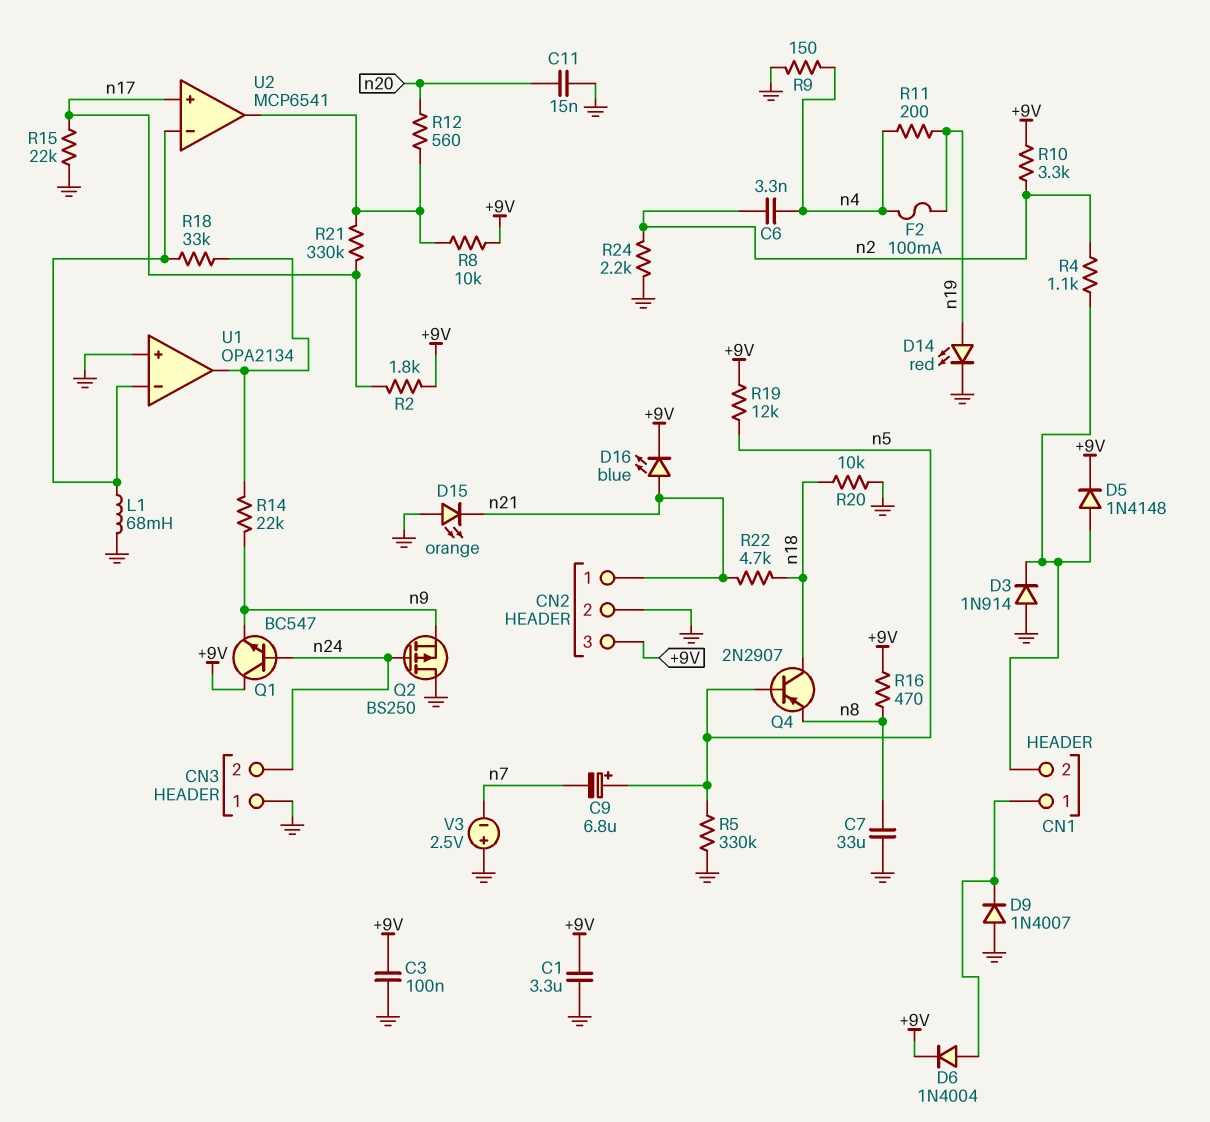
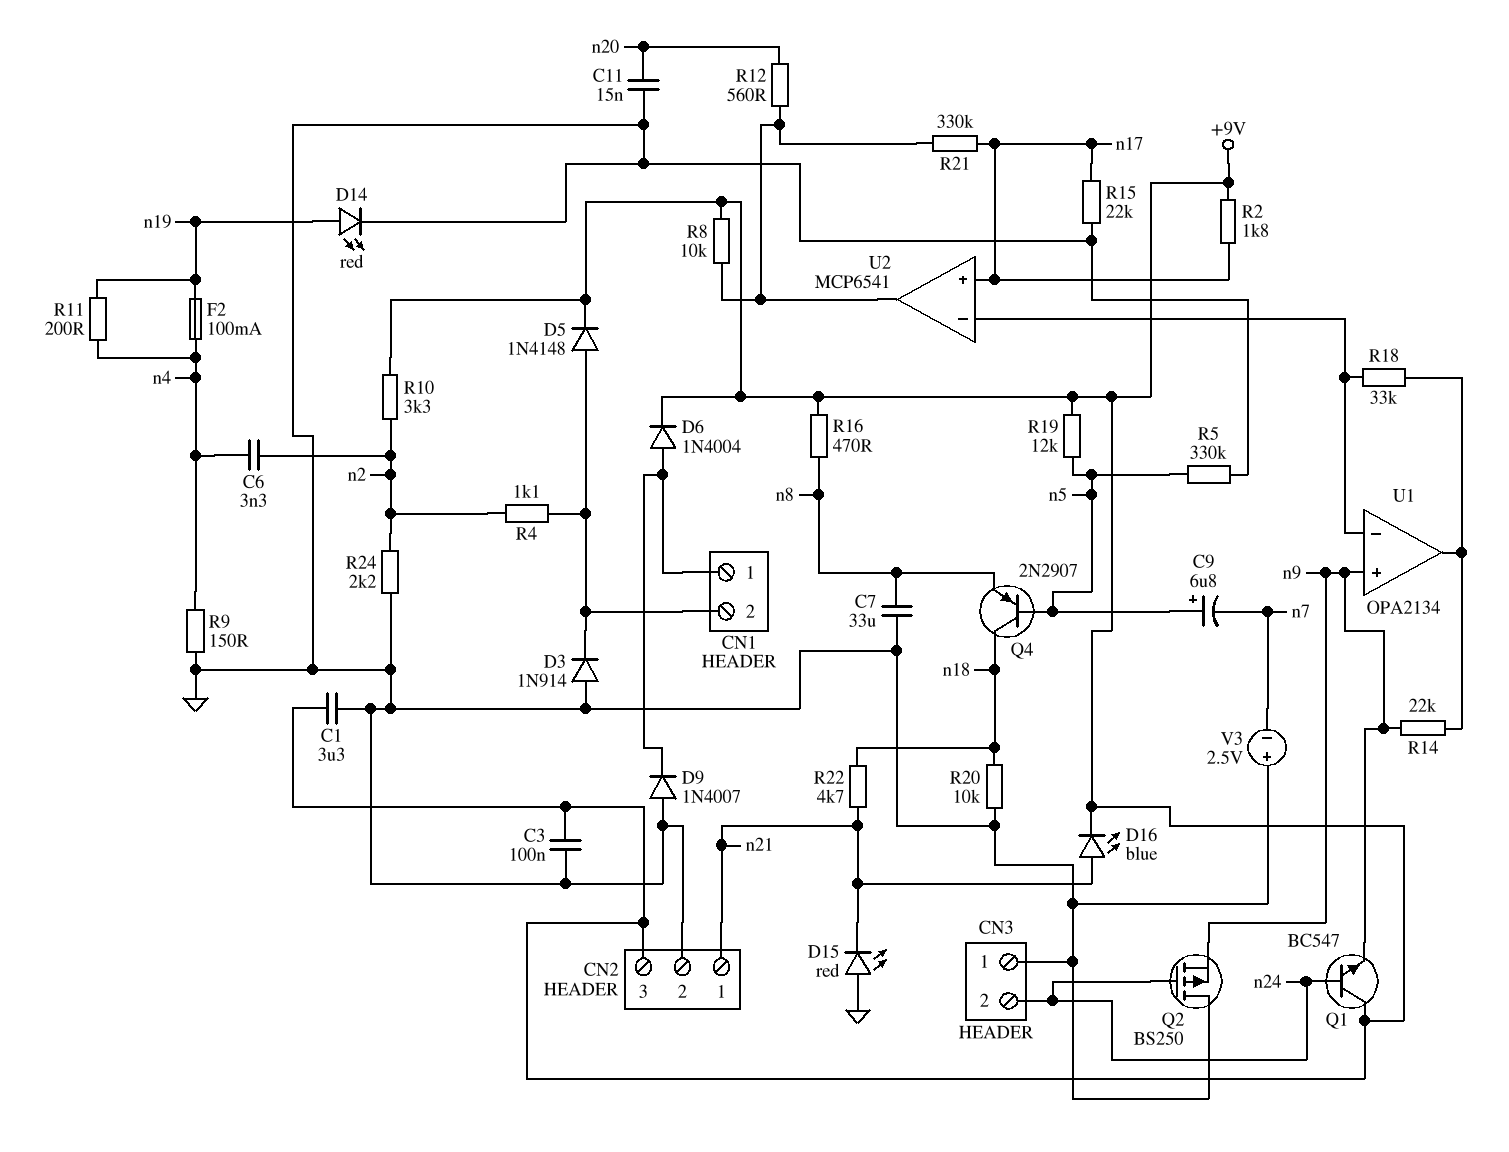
D15: LED orange (A GND, K n21) -> LED red (A GND, K n21)
L1: 68mH (GND, U1/in-) -> none
U1 pin in+: GND -> n9

